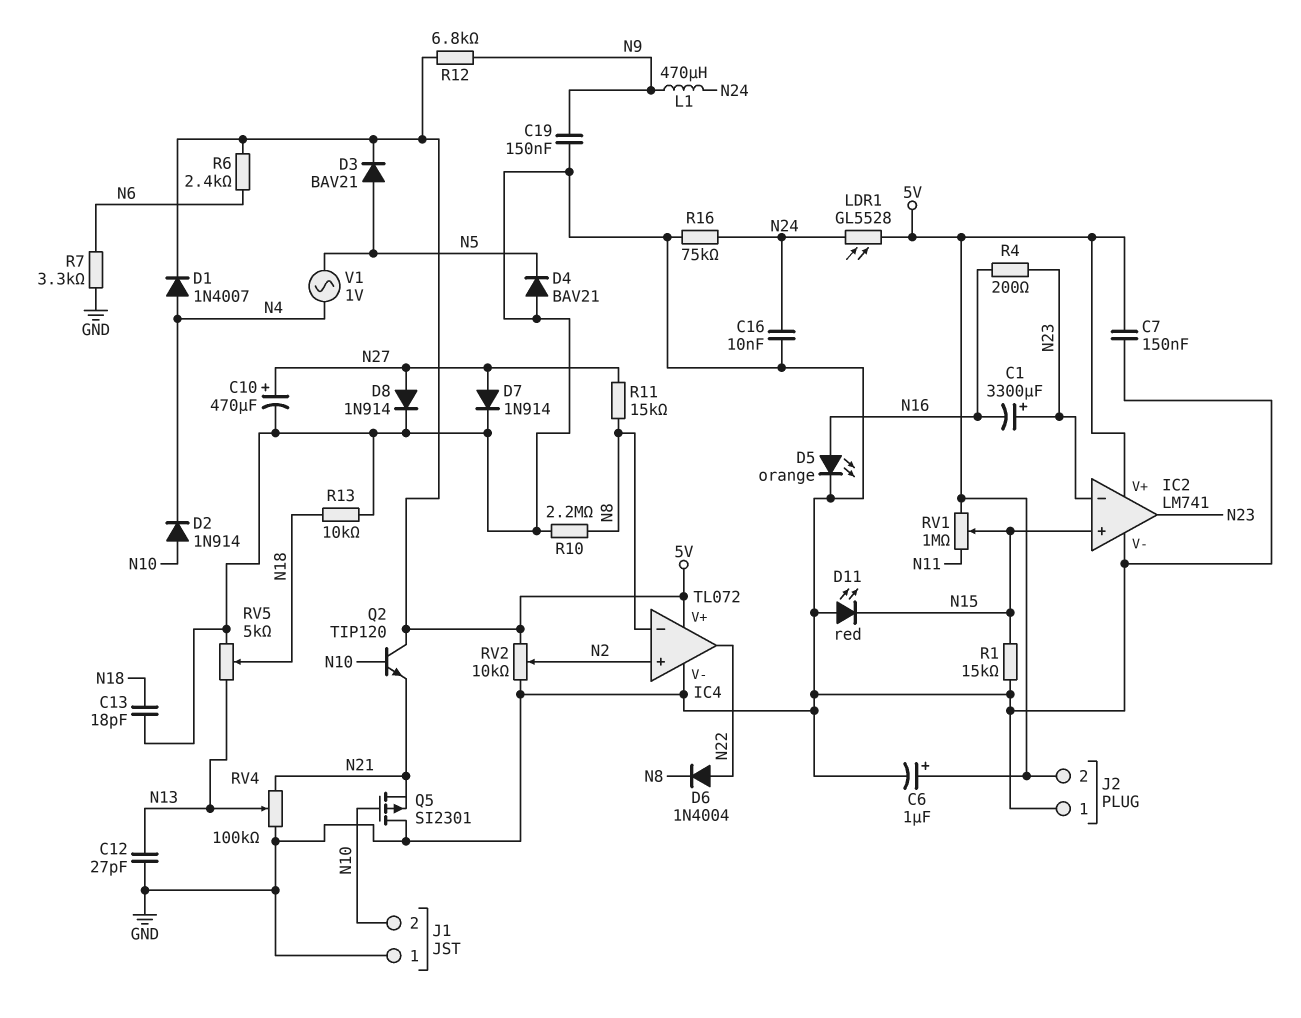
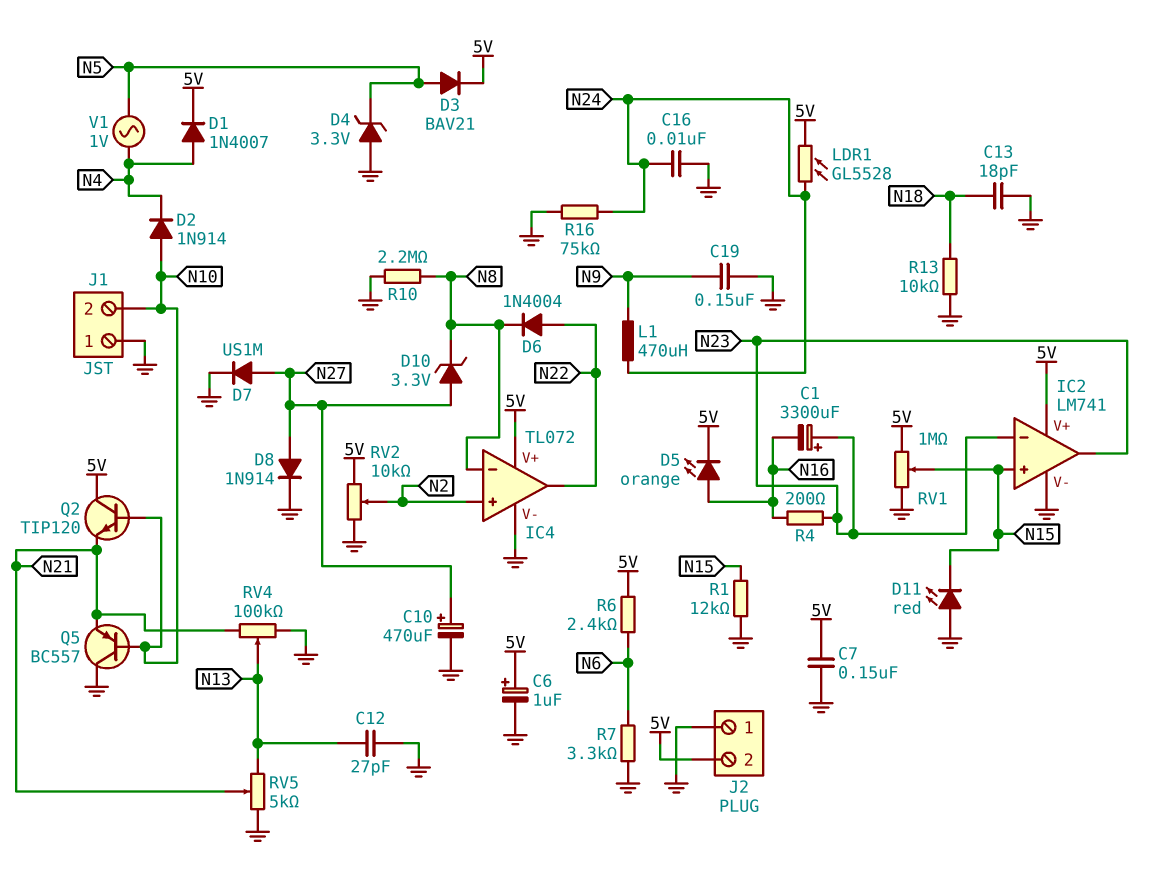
D4: diode BAV21 (A GND, K N5) -> zener 3.3V (A GND, K N5)
D5: LED orange (A N16, K GND) -> LED orange (A N16, K 5V)
D7: diode 1N914 (A N27, K GND) -> diode US1M (A N27, K GND)
D10: none -> zener 3.3V (A N27, K N8)
Q5: PMOS SI2301 (G N10, D GND, S N21) -> PNP BC557 (B N10, C GND, E N21)
R1: 15k (GND, N15) -> 12k (GND, N15)
R11: 15k (N8, N27) -> none
R12: 6.8k (5V, N9) -> none
RV1: 1M (5V, N11, wiper N15) -> 1M (5V, GND, wiper N15)
RV5: 5k (GND, N13, wiper N18) -> 5k (GND, N13, wiper N21)

